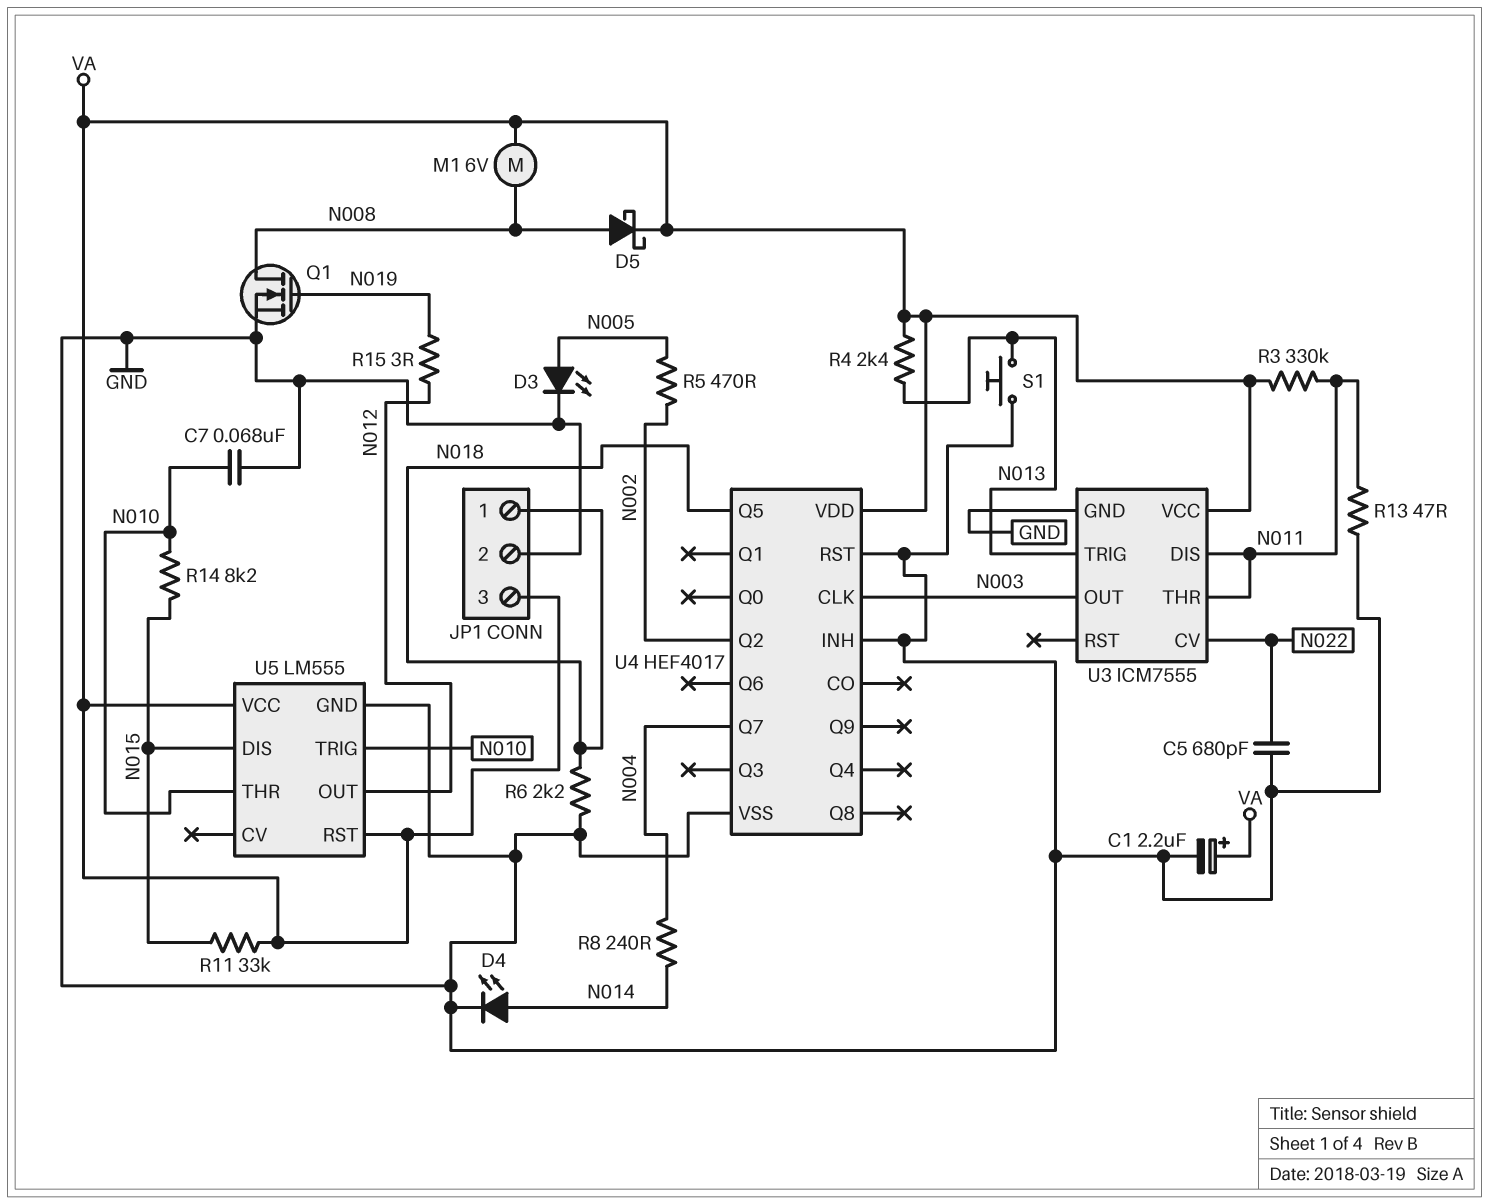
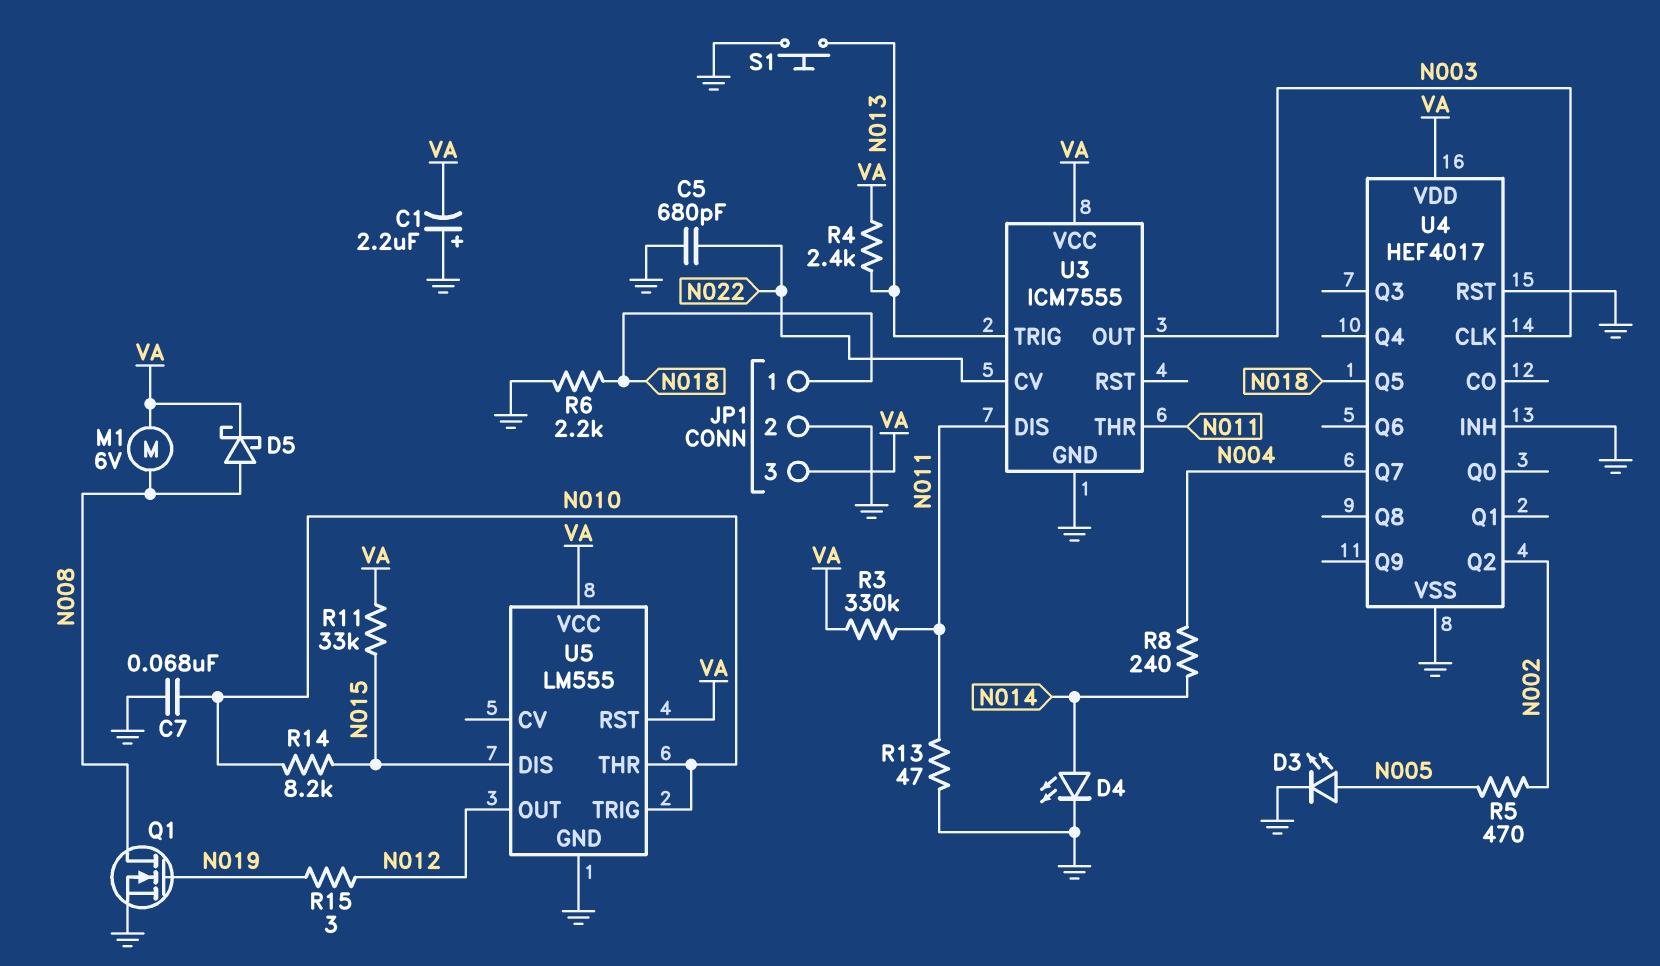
C1: 2.2uF (plus VA, minus GND) -> 2.2uF (plus GND, minus VA)

